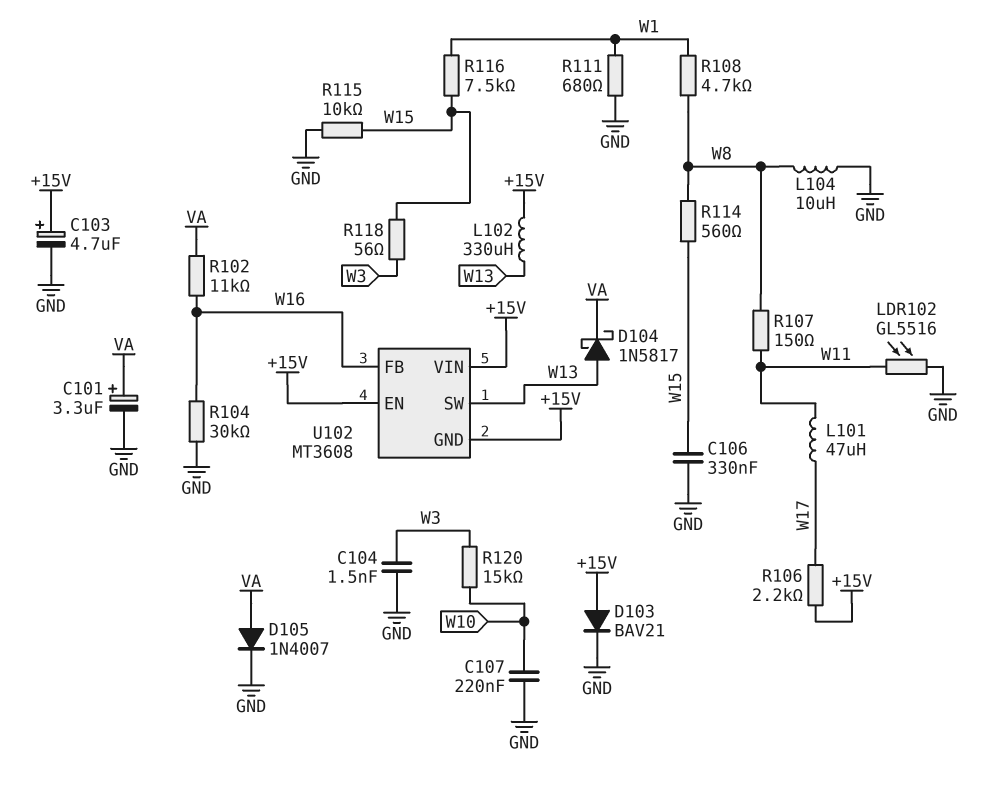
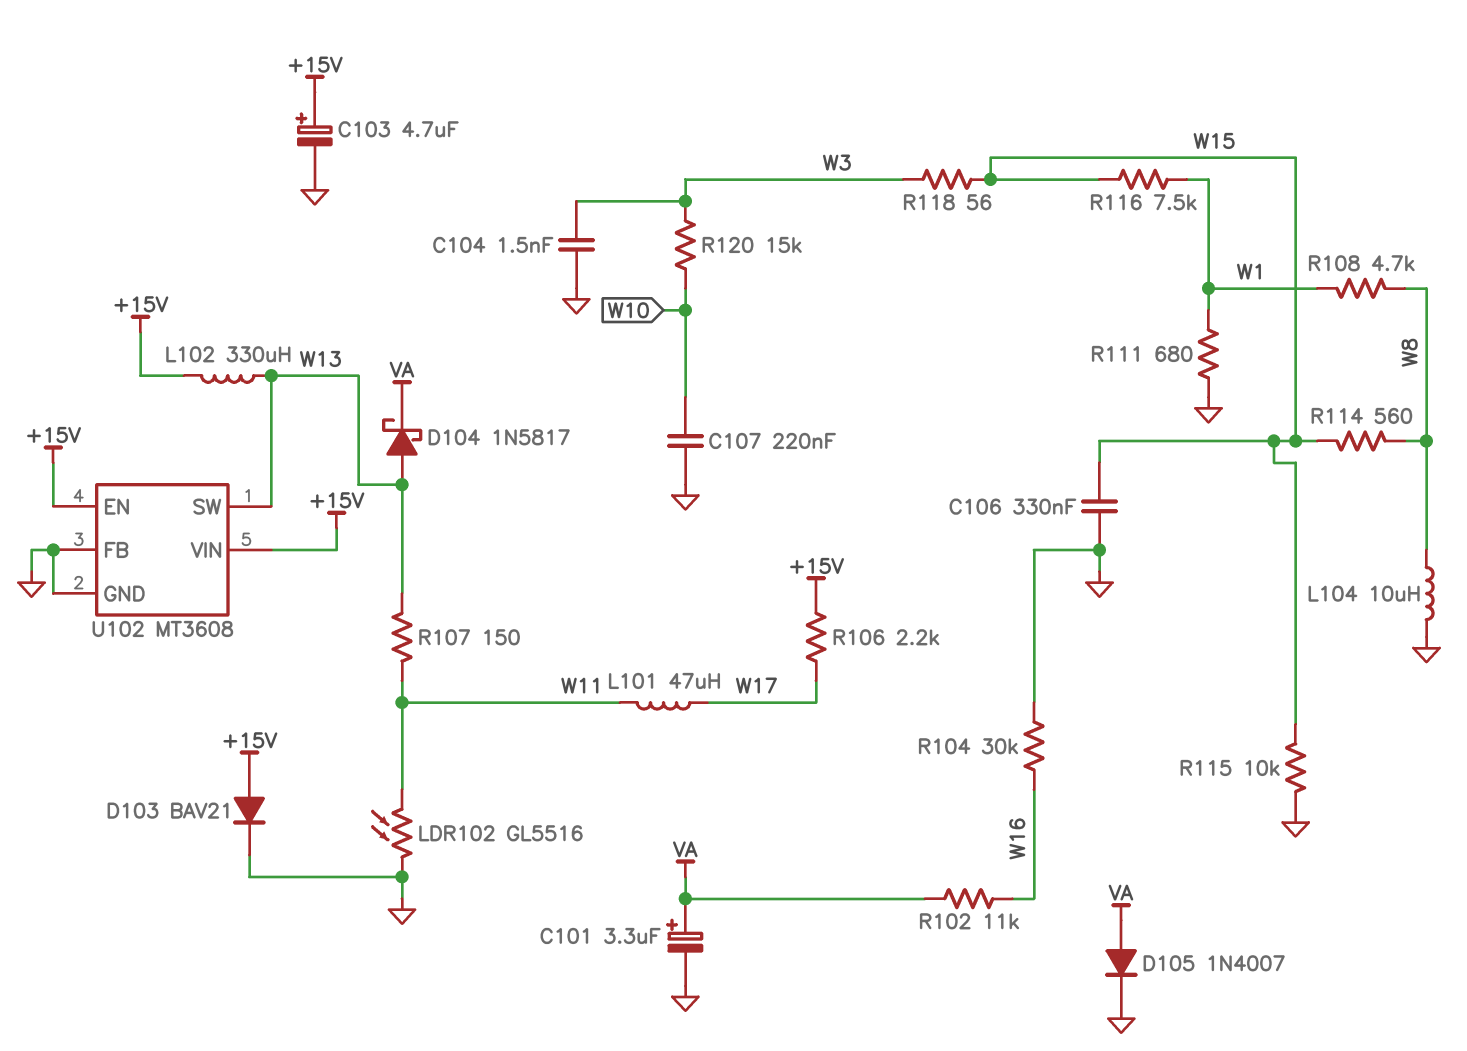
R107: 150 (W8, W11) -> 150 (W11, W13)
U102 pin FB: W16 -> GND
U102 pin GND: +15V -> GND

